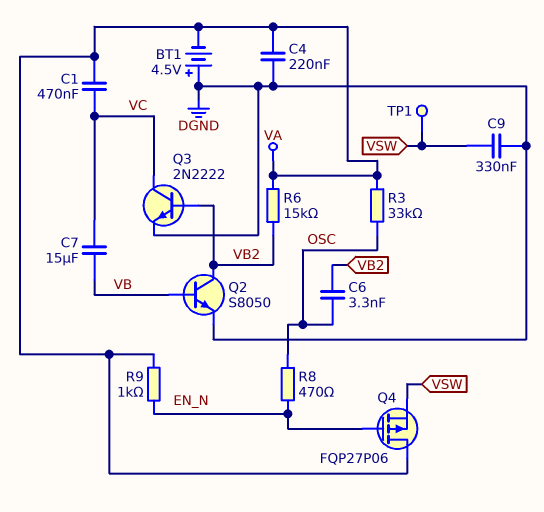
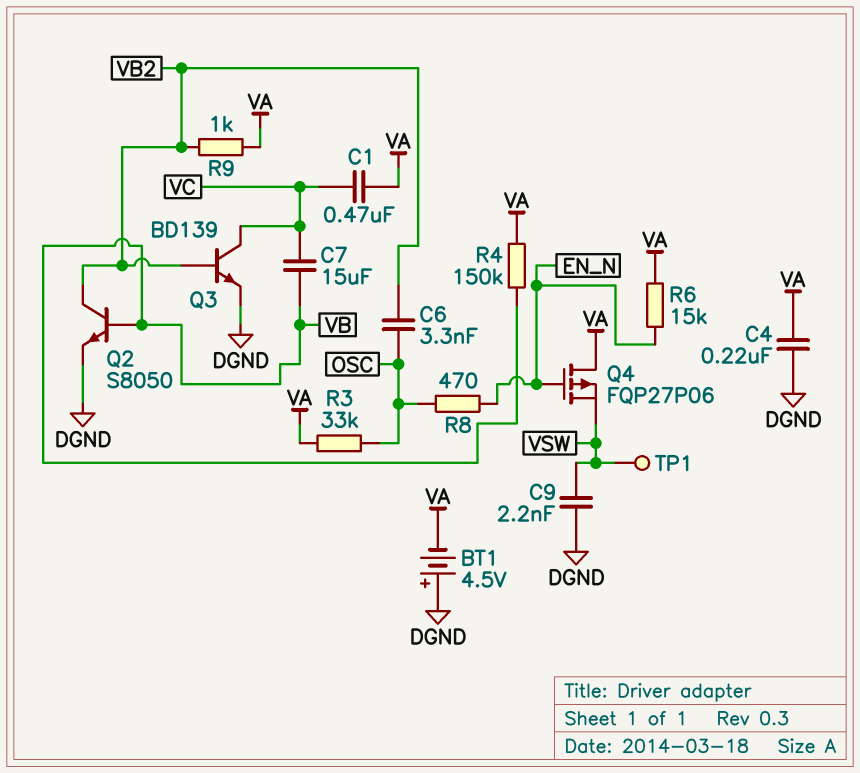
C9: 330nF (DGND, VSW) -> 2.2nF (DGND, VSW)
Q3: NPN 2N2222 (B VB2, C VC, E DGND) -> NPN BD139 (B VB2, C VC, E DGND)
R4: none -> 150k (VA, VB)
R6: 15k (VA, VB2) -> 15k (EN_N, VA)
R9: 1k (EN_N, VA) -> 1k (VA, VB2)

